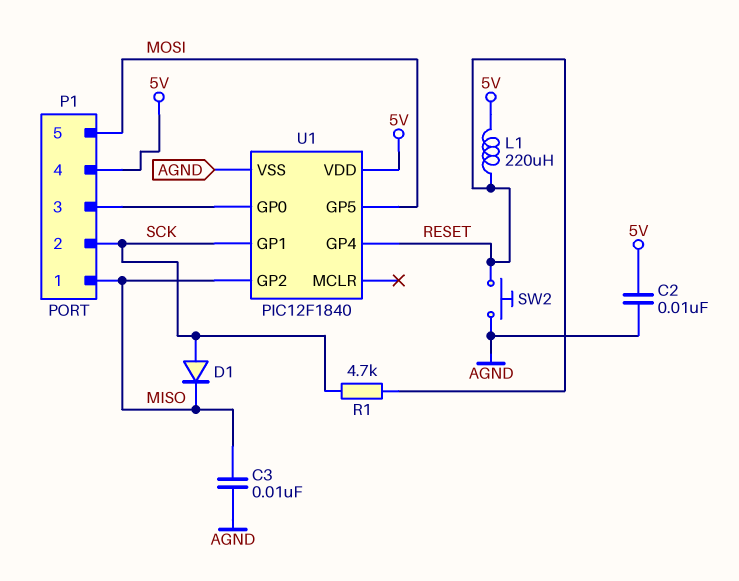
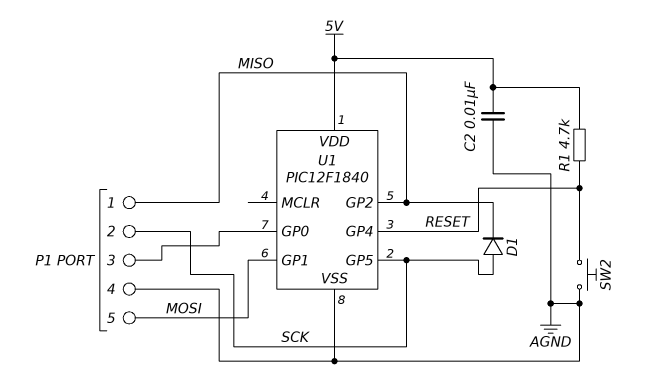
C3: 10nF (AGND, MISO) -> none
L1: 220uH (5V, RESET) -> none
P1 pin 4: 5V -> AGND
R1: 4.7k (RESET, SCK) -> 4.7k (5V, RESET)
U1 pin GP1: SCK -> MOSI
U1 pin GP5: MOSI -> SCK

